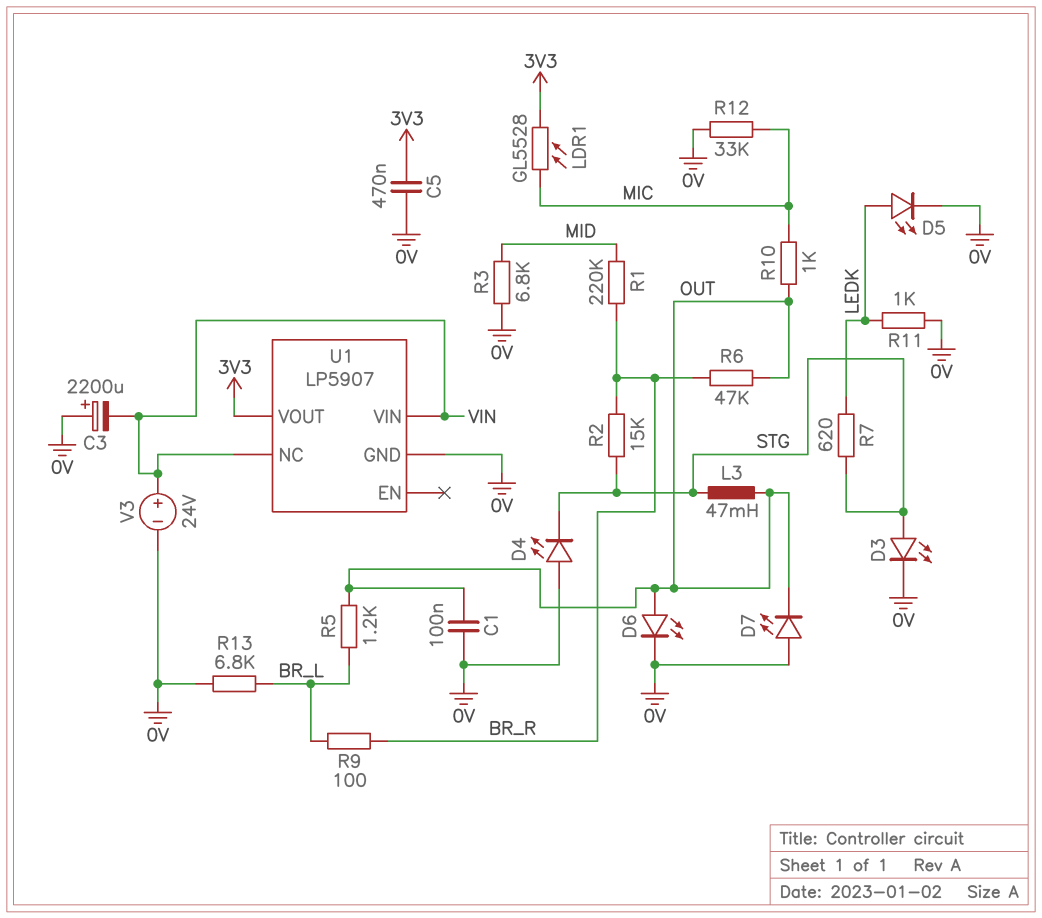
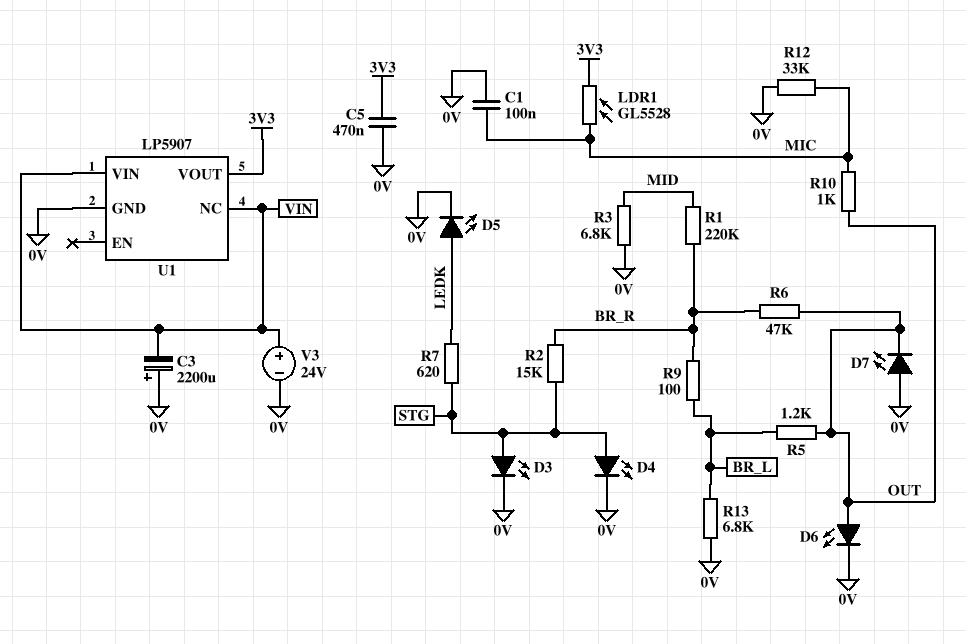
C1: 100nF (0V, OUT) -> 100nF (0V, MIC)
D4: LED (A 0V, K STG) -> LED (A STG, K 0V)
L3: 47mH (OUT, STG) -> none
R11: 1k (0V, LEDK) -> none

